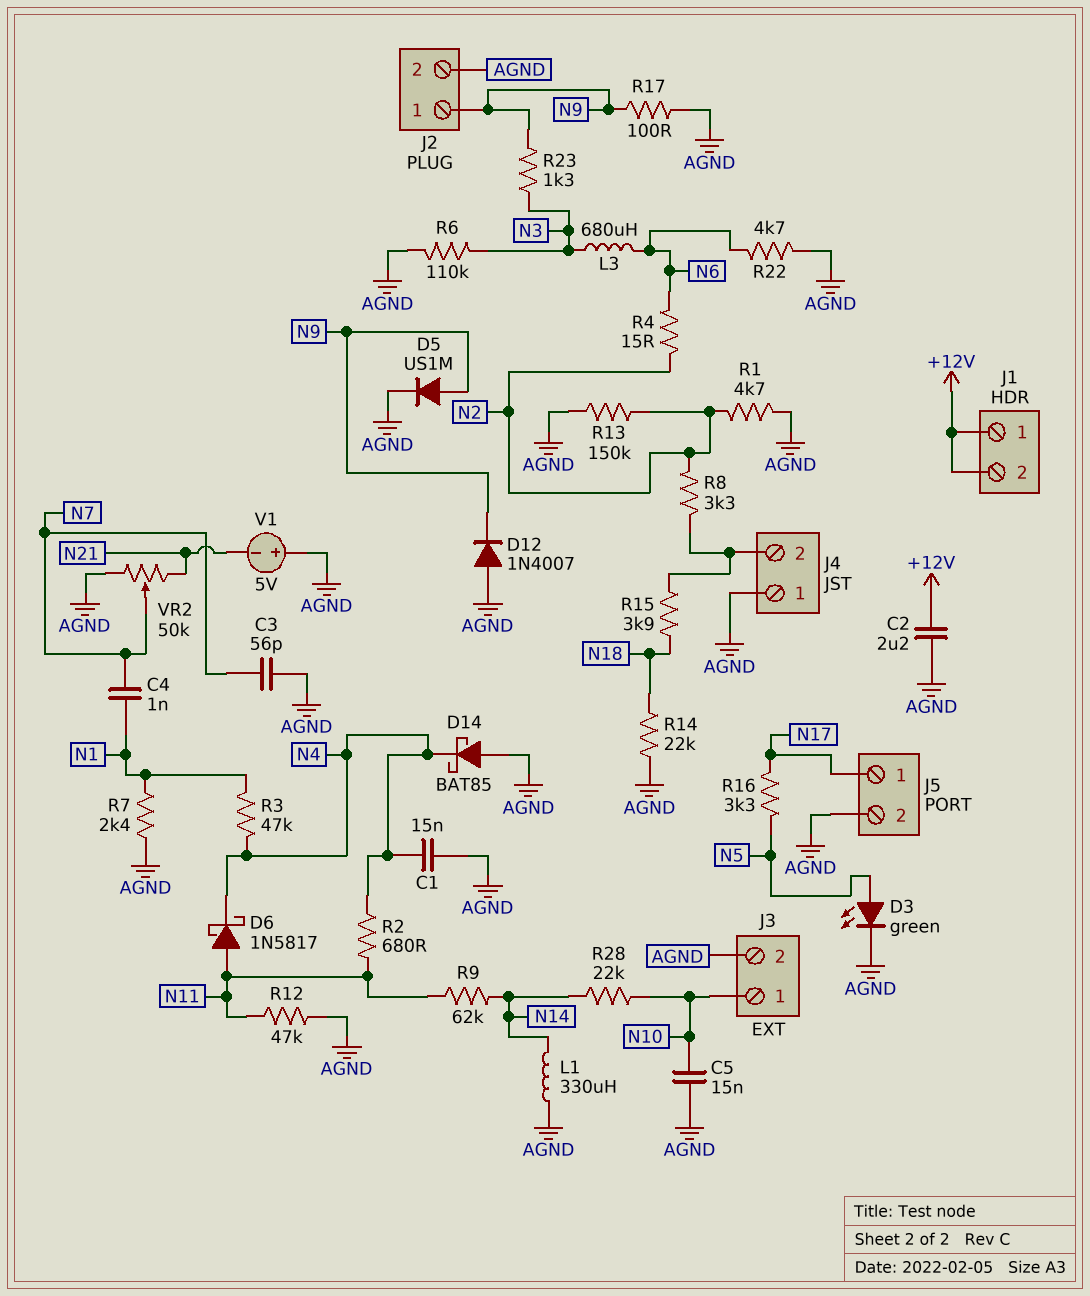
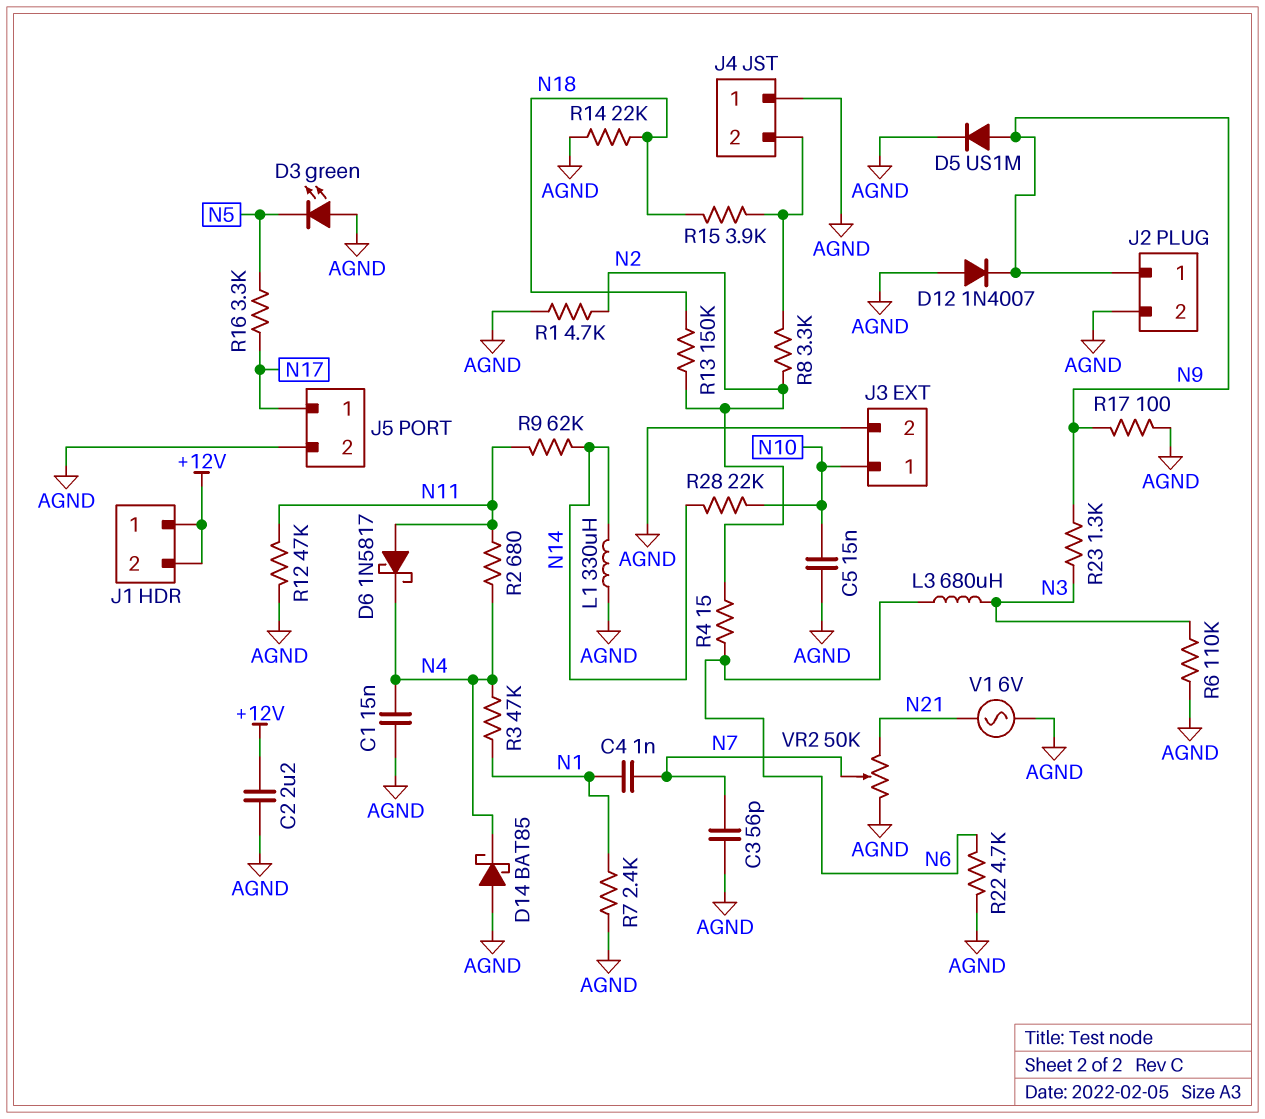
D3: LED green (A N5, K AGND) -> LED green (A AGND, K N5)
R13: 150k (AGND, N2) -> 150k (N2, N18)
V1: 5V (plus AGND, minus N21) -> AC 6V (AGND, N21)

